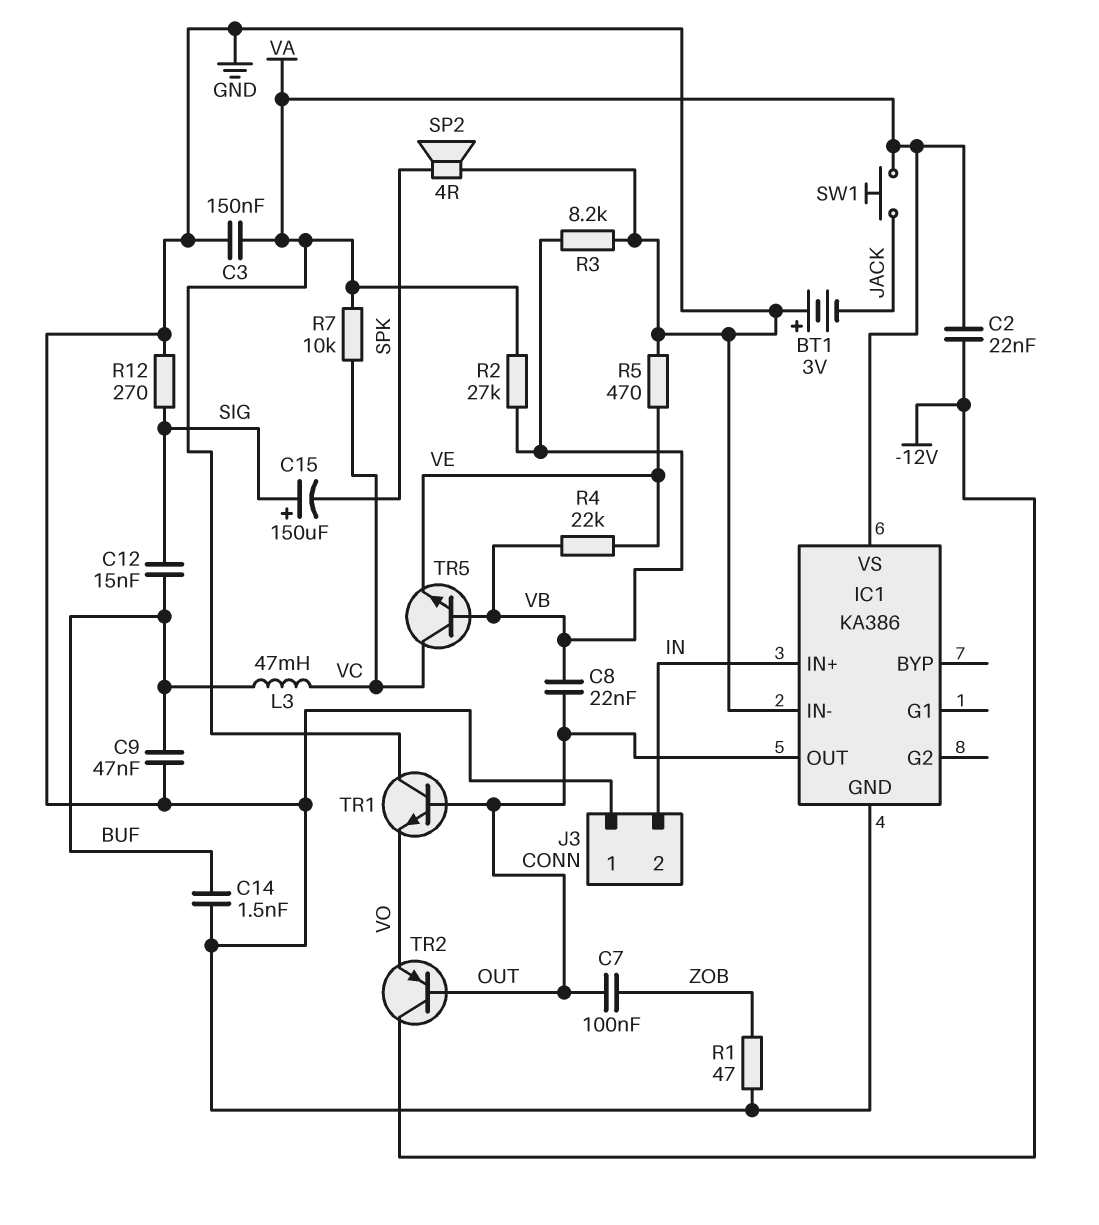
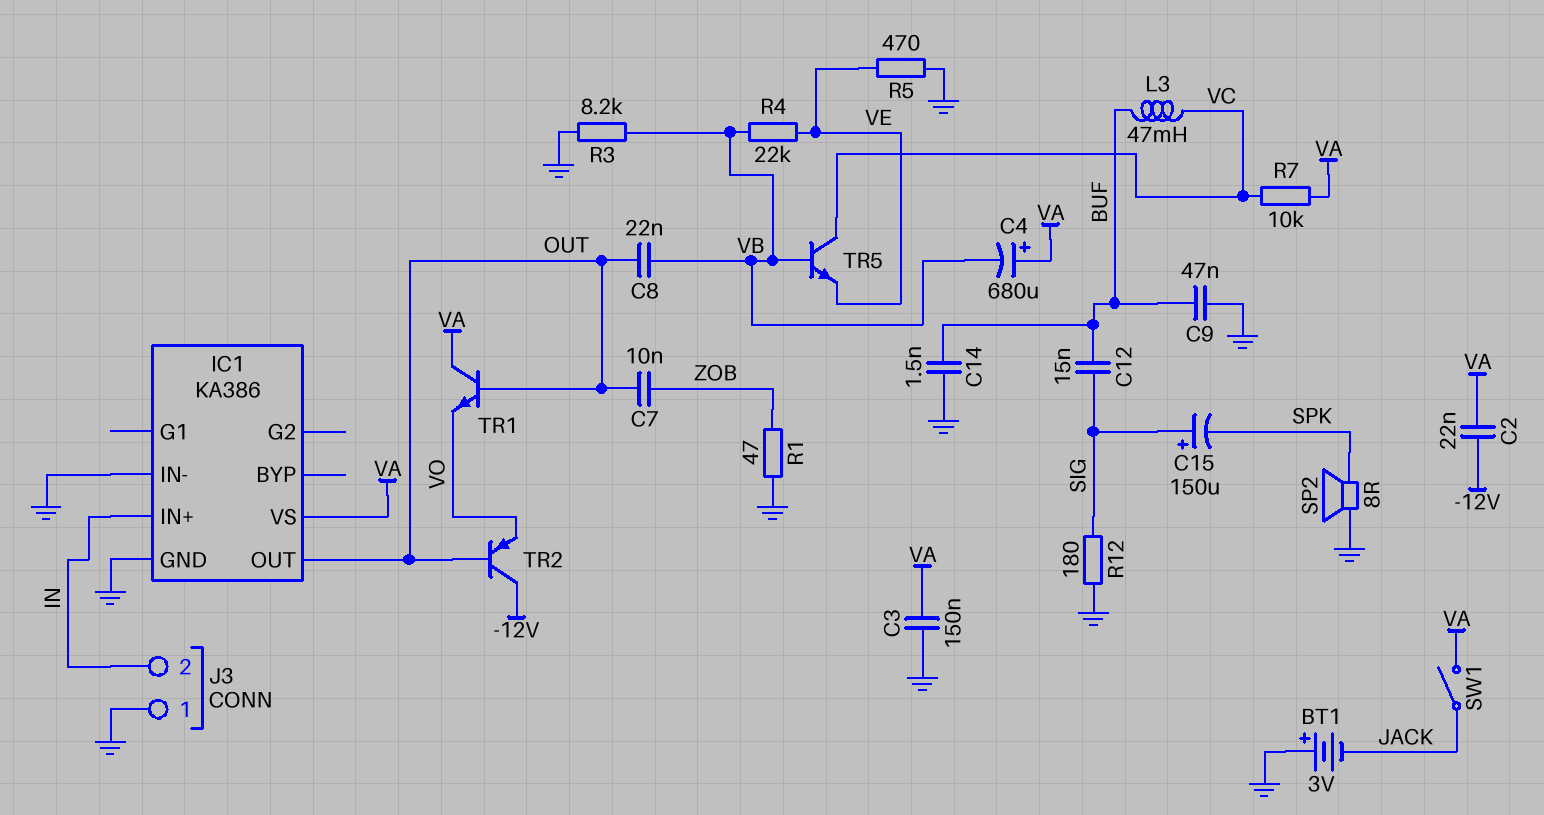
C4: none -> 680uF (plus VA, minus VB)
C7: 100nF (OUT, ZOB) -> 10nF (OUT, ZOB)
R2: 27k (VA, VB) -> none
R12: 270 (GND, SIG) -> 180 (GND, SIG)
SP2: speaker 4R (GND, SPK) -> speaker 8R (GND, SPK)
SW1: button (JACK, VA) -> switch (JACK, VA)

